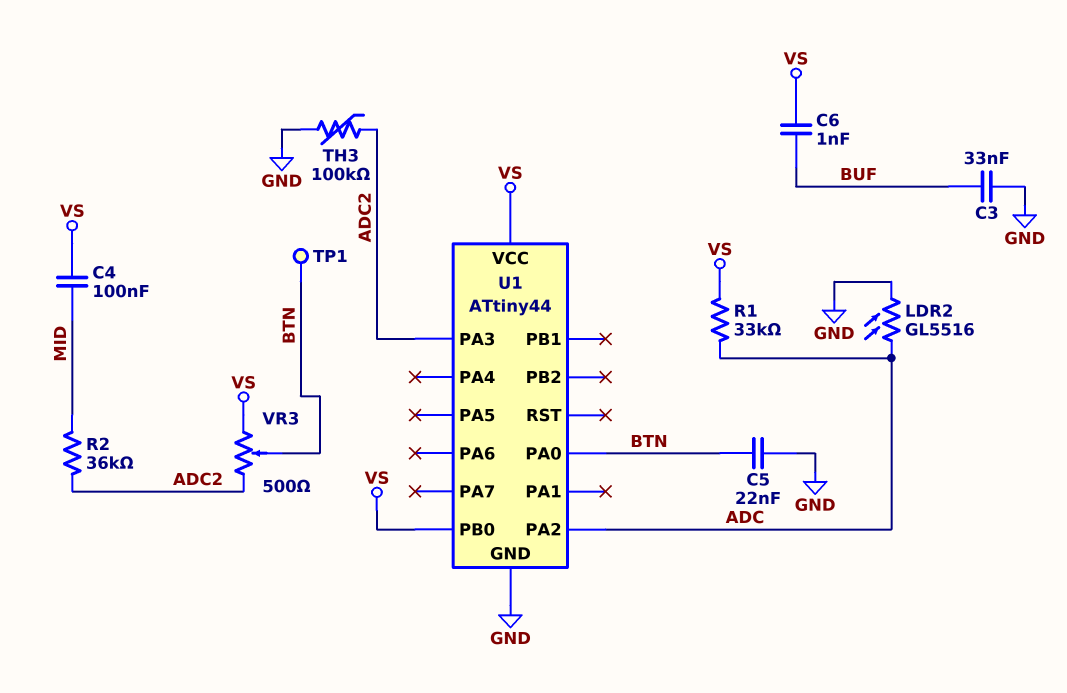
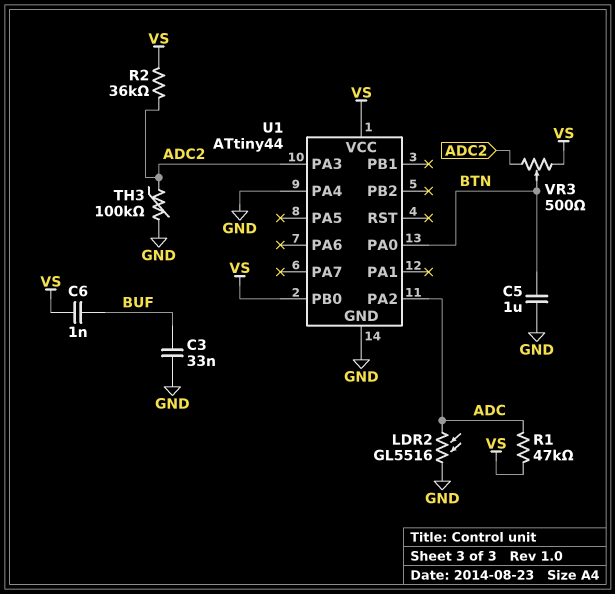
C4: 100nF (MID, VS) -> none
C5: 22nF (BTN, GND) -> 1uF (BTN, GND)
R1: 33k (ADC, VS) -> 47k (ADC, VS)
R2: 36k (ADC2, MID) -> 36k (ADC2, VS)
TP1: test point (BTN) -> none
U1 pin PA4: none -> GND

